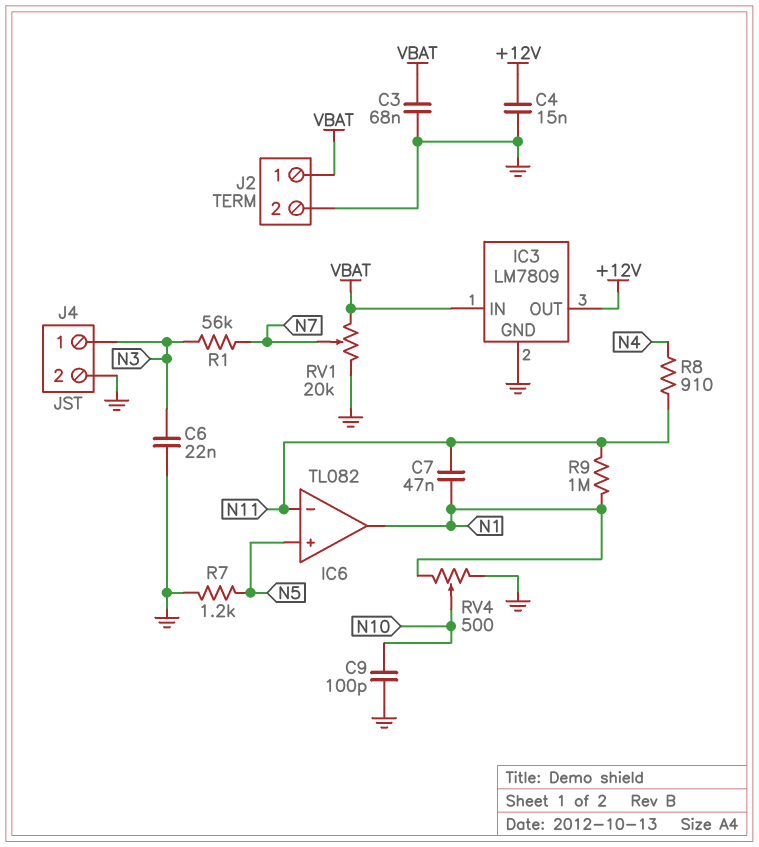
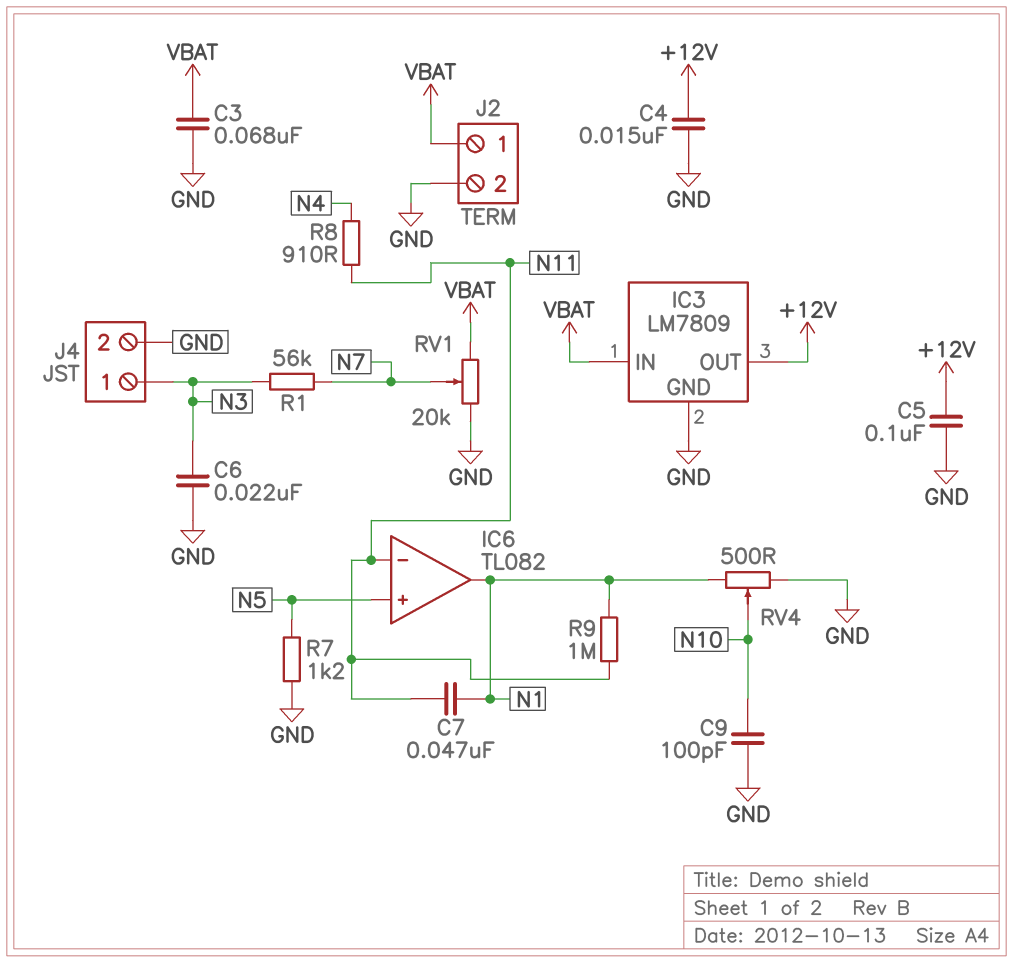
C5: none -> 100nF (+12V, GND)

